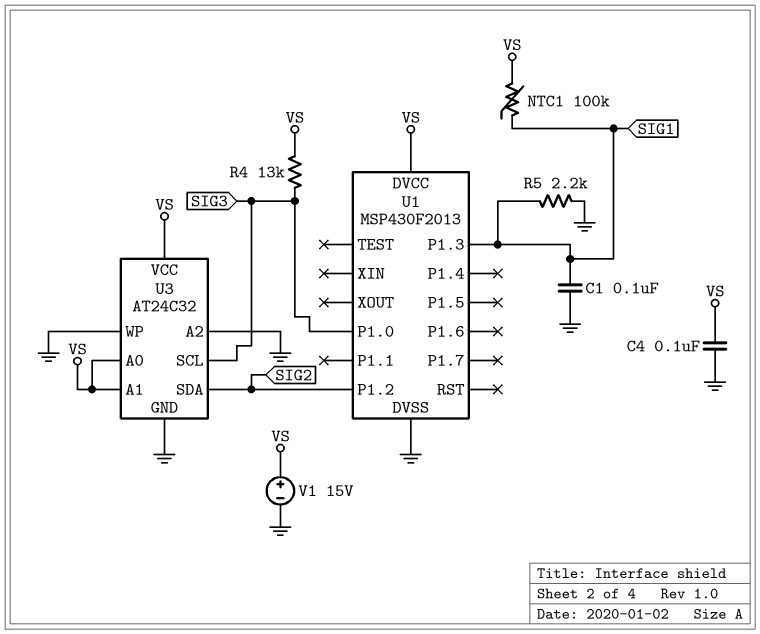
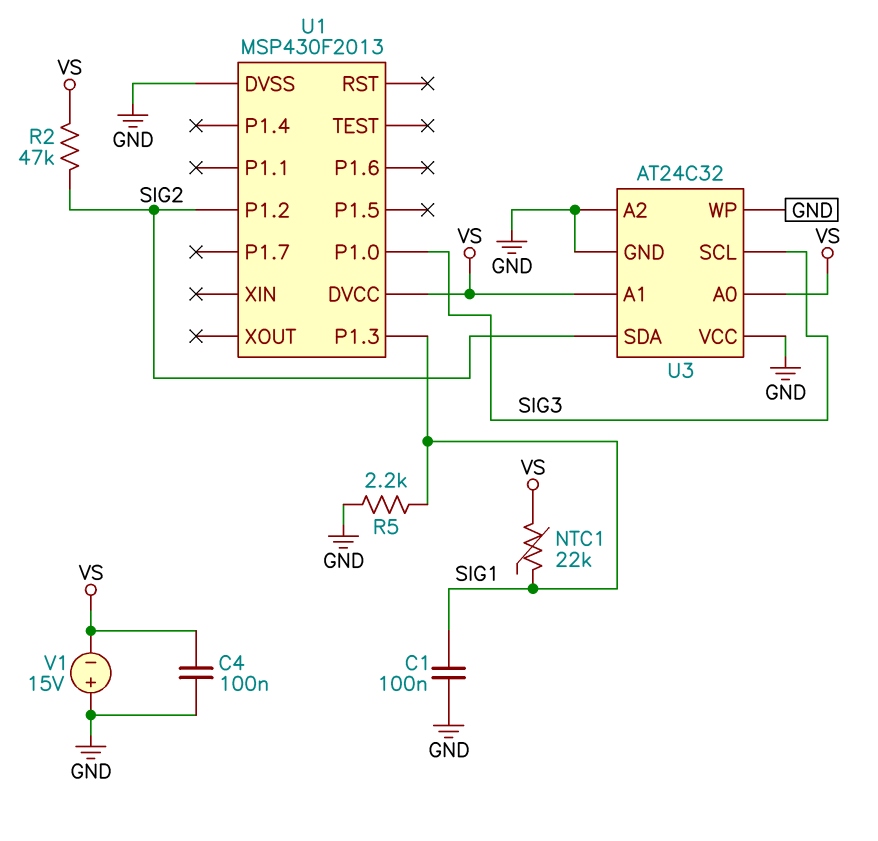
NTC1: 100k (SIG1, VS) -> 22k (SIG1, VS)
R2: none -> 47k (SIG2, VS)
R4: 13k (SIG3, VS) -> none
U3 pin VCC: VS -> GND
V1: 15V (plus VS, minus GND) -> 15V (plus GND, minus VS)

